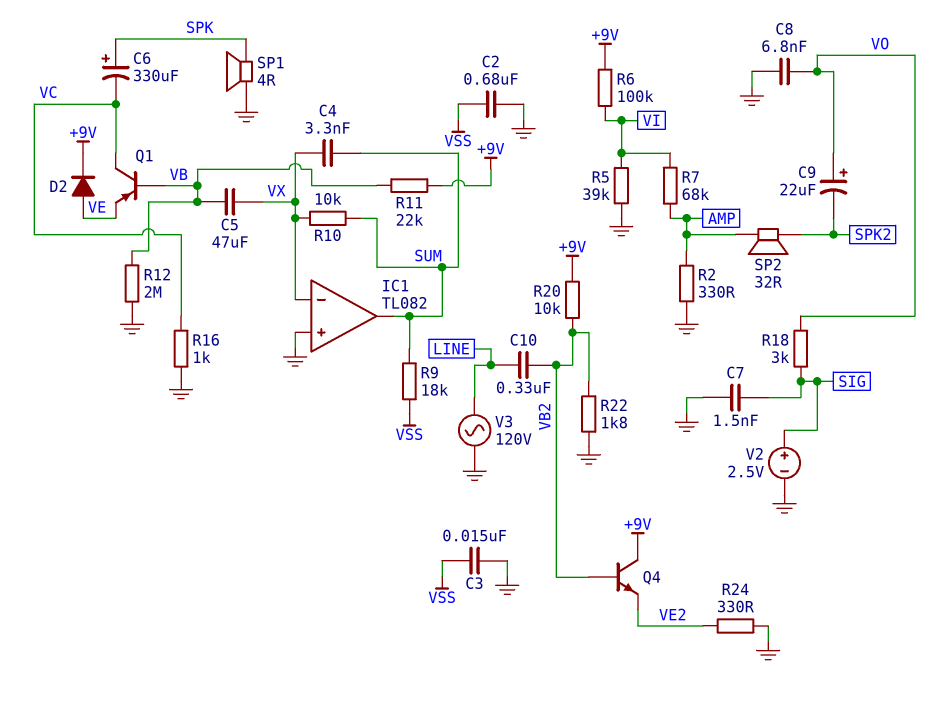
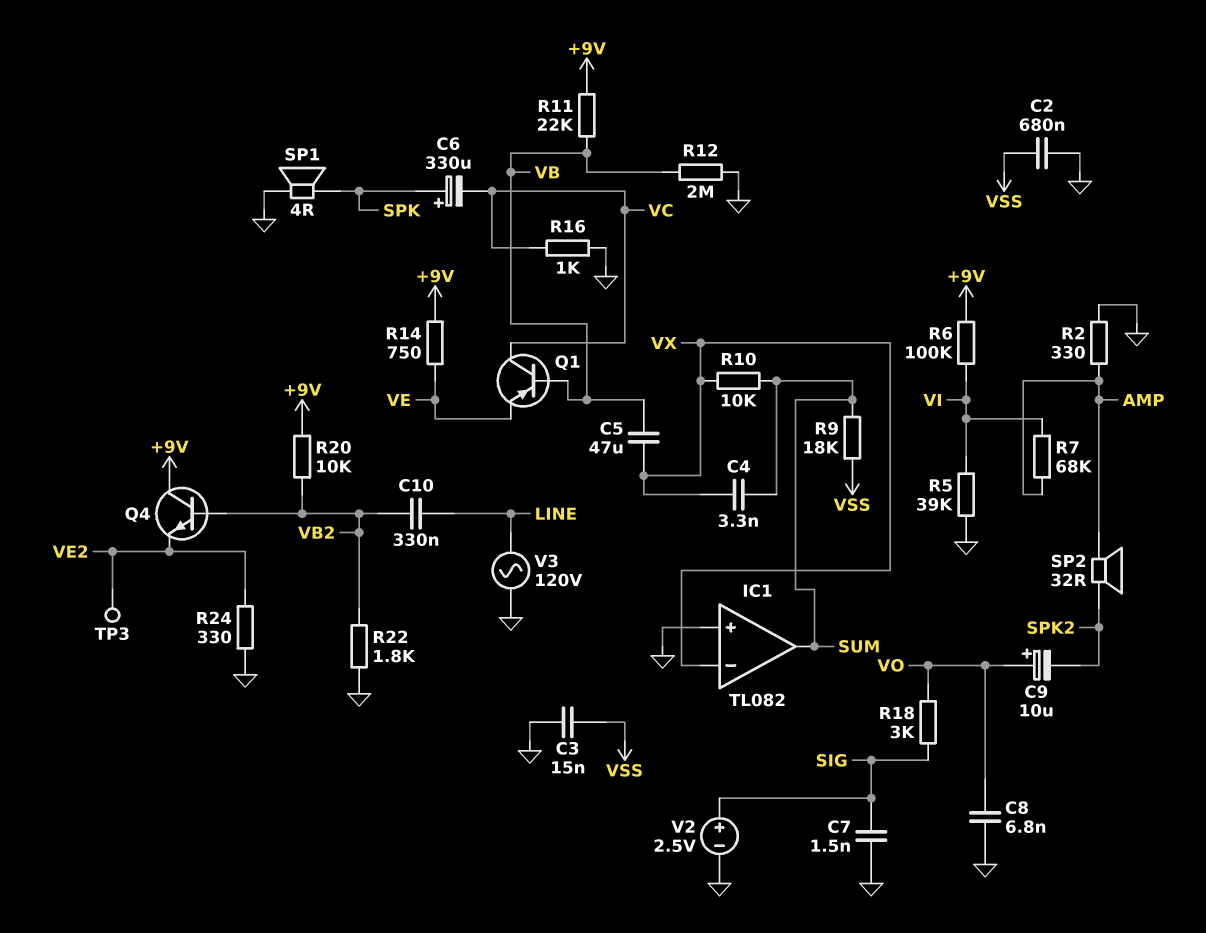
C9: 22uF (plus VO, minus SPK2) -> 10uF (plus VO, minus SPK2)
D2: diode (A VE, K +9V) -> none
R14: none -> 750 (+9V, VE)
TP3: none -> test point (VE2)

